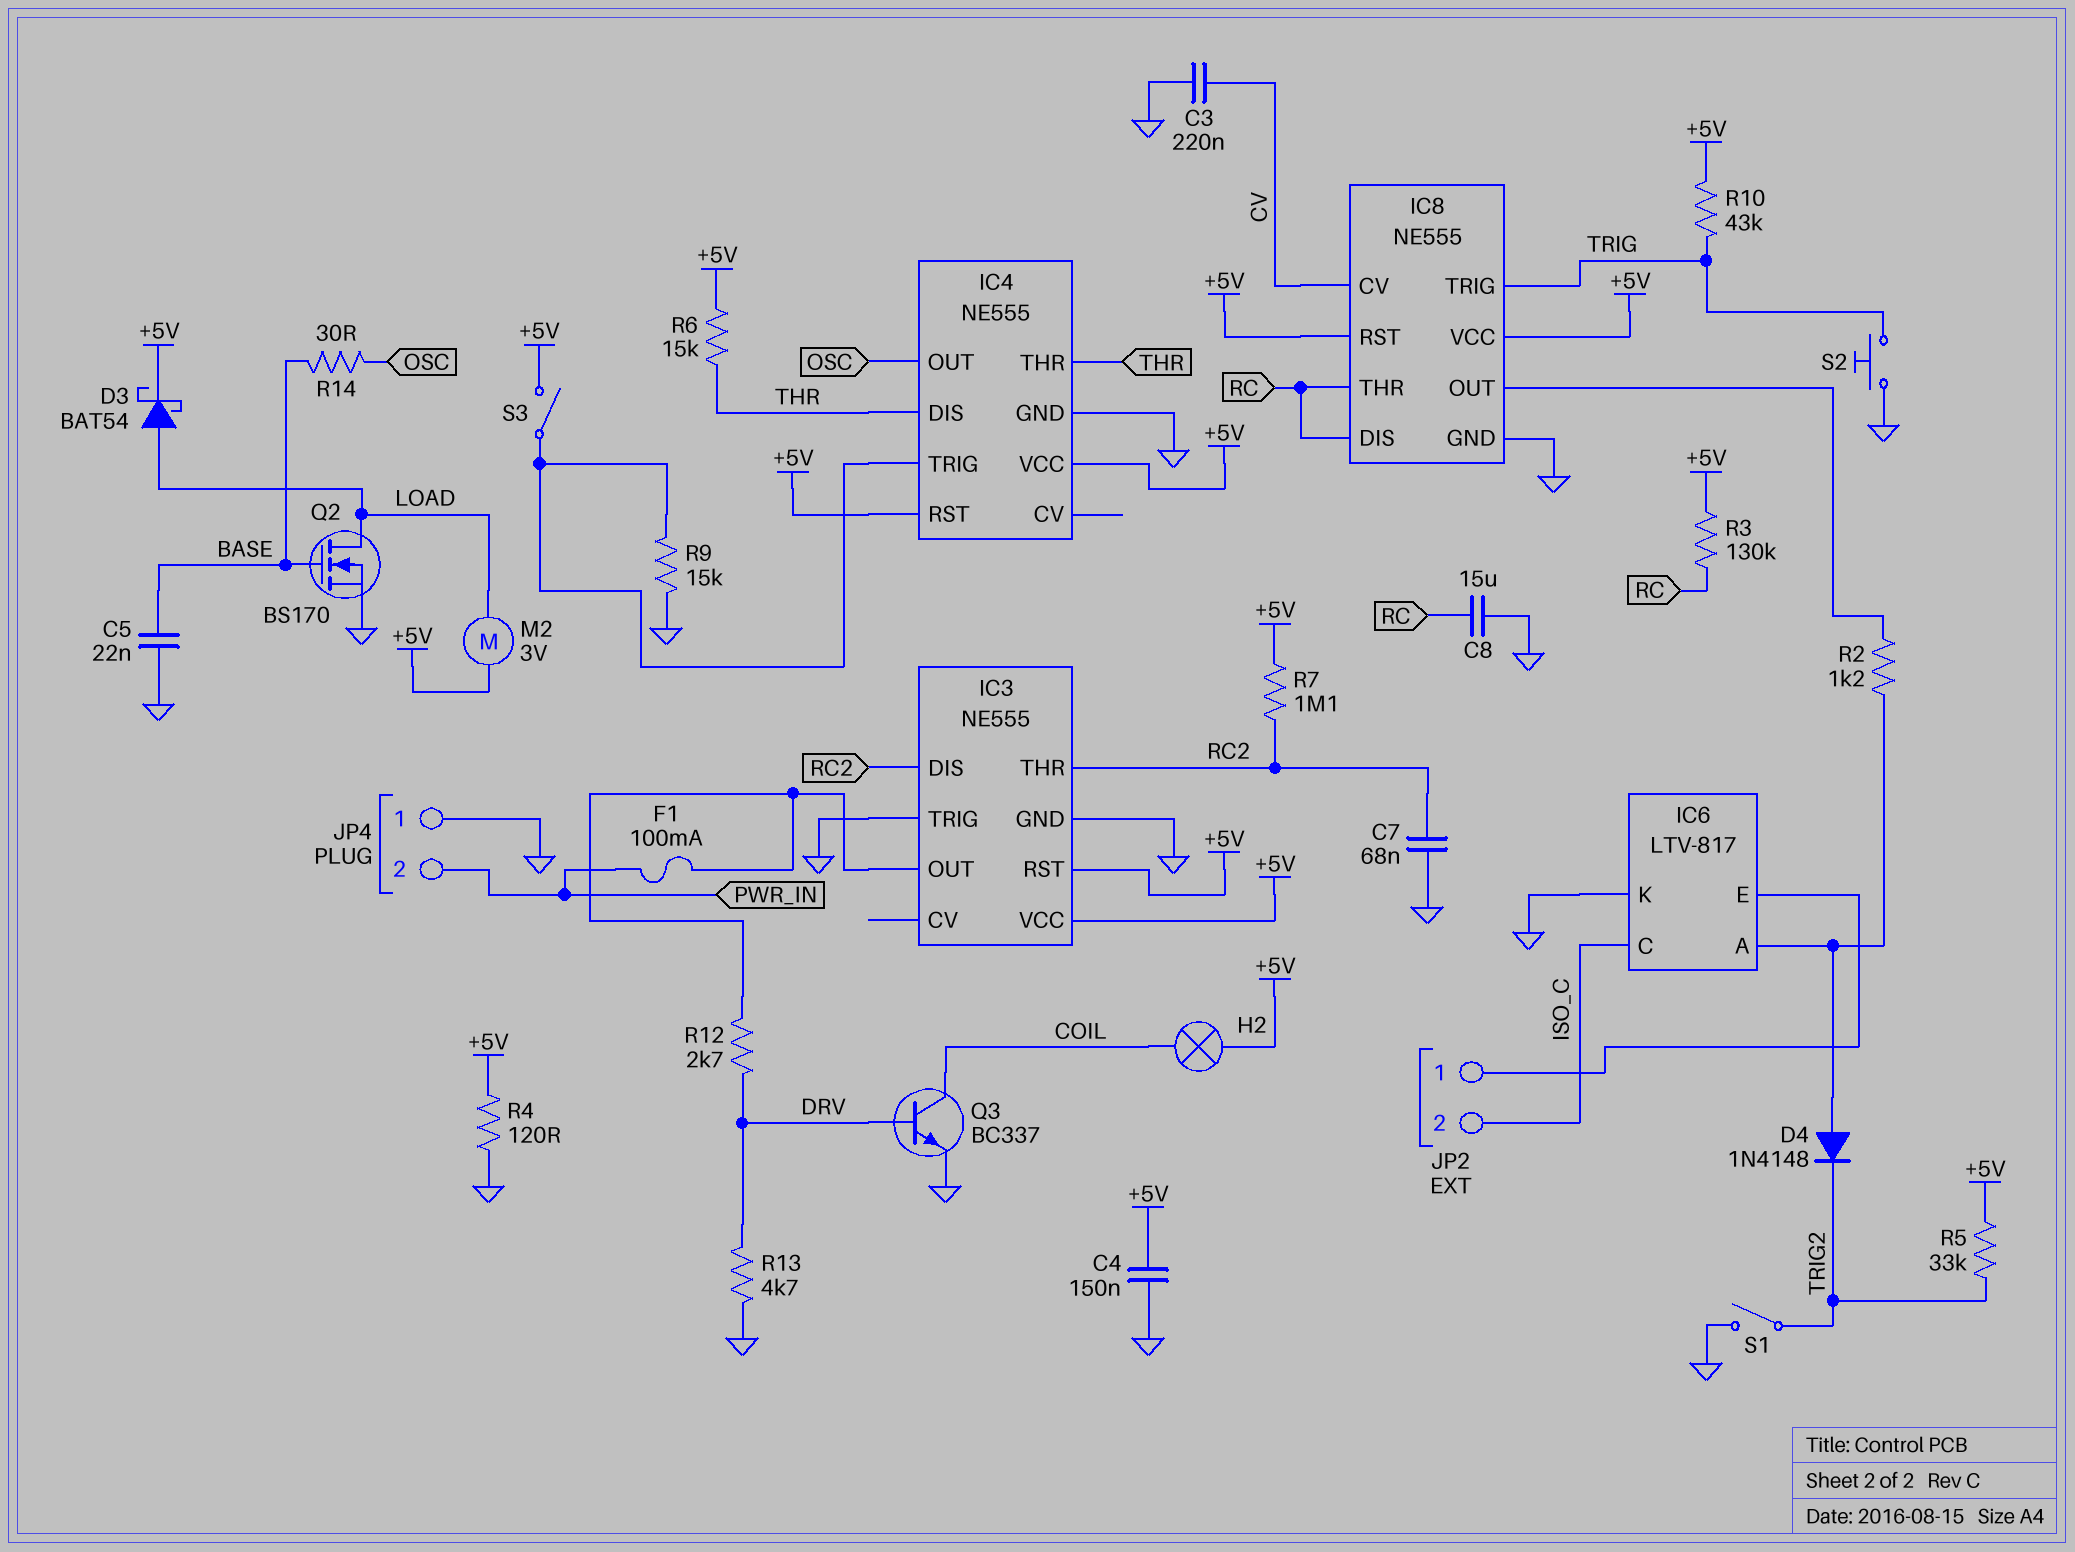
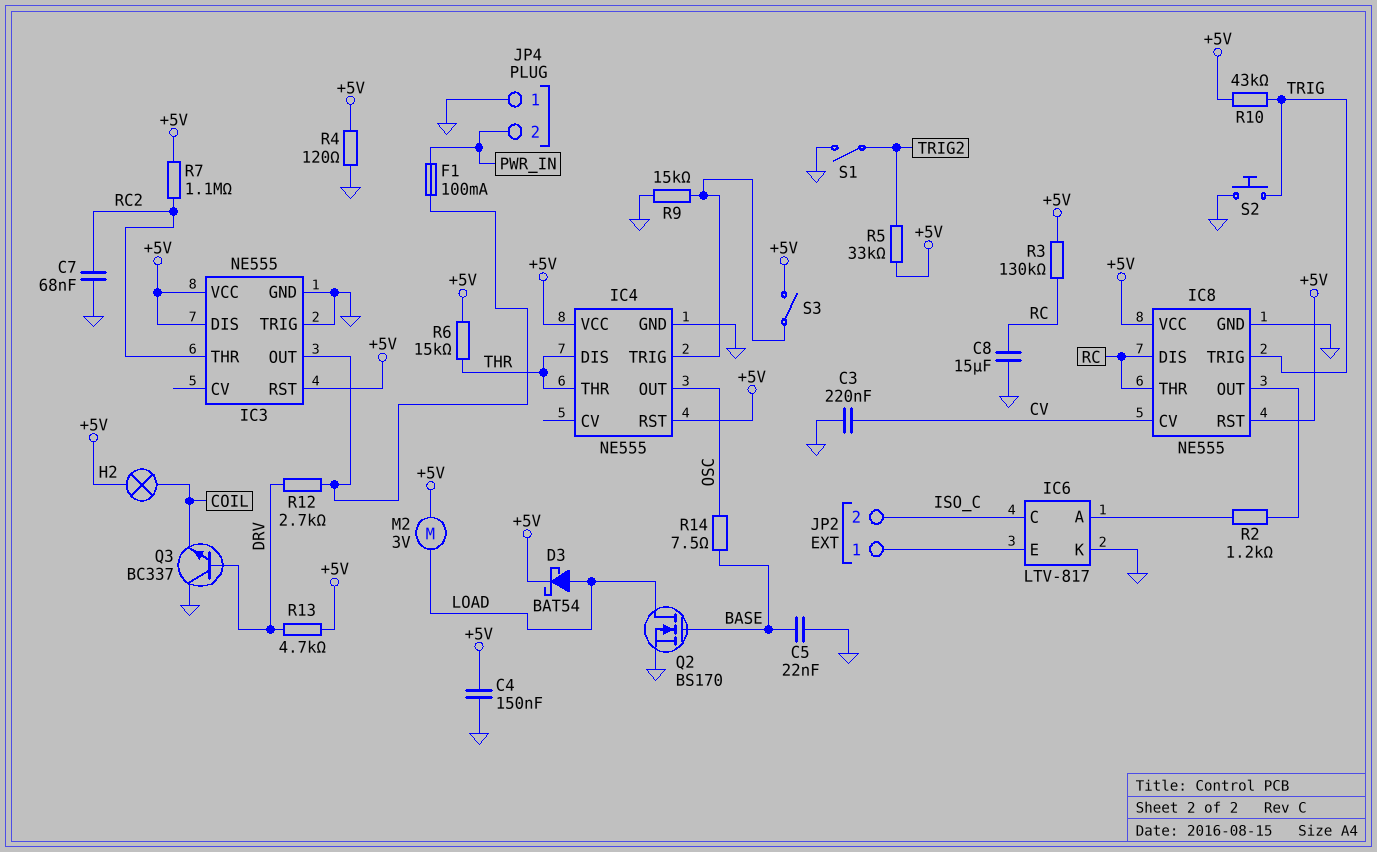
D4: diode 1N4148 (A IC6/A, K TRIG2) -> none
IC3 pin DIS: RC2 -> +5V
Q3: NPN BC337 (B DRV, C COIL, E GND) -> NPN BC337 (B DRV, C GND, E COIL)
R13: 4.7k (DRV, GND) -> 4.7k (+5V, DRV)
R14: 30 (BASE, OSC) -> 7.5 (BASE, OSC)

